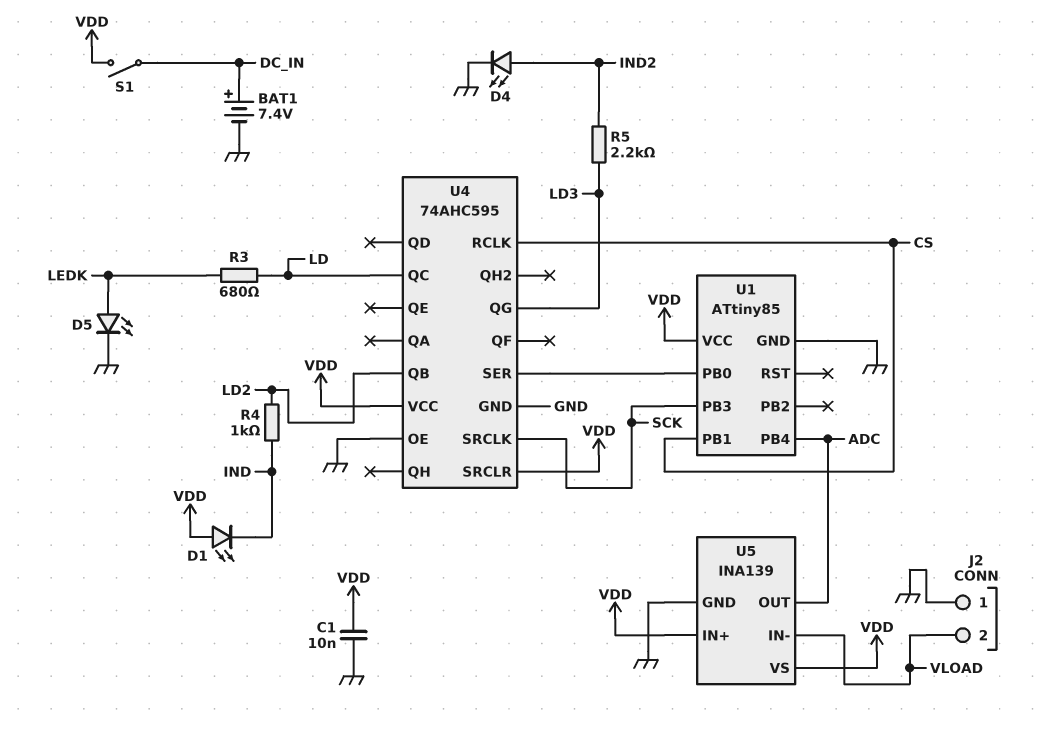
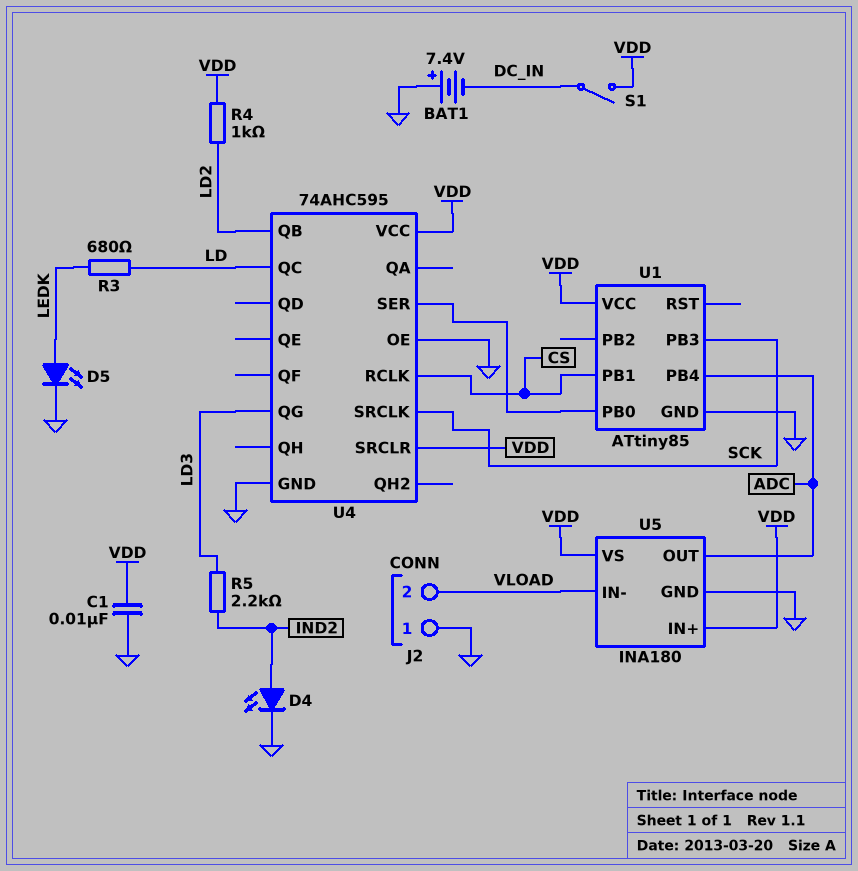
BAT1: 7.4V (plus DC_IN, minus GND) -> 7.4V (plus GND, minus DC_IN)
D1: LED (A VDD, K IND) -> none
R4: 1k (IND, LD2) -> 1k (LD2, VDD)
U5: INA139 -> INA180

